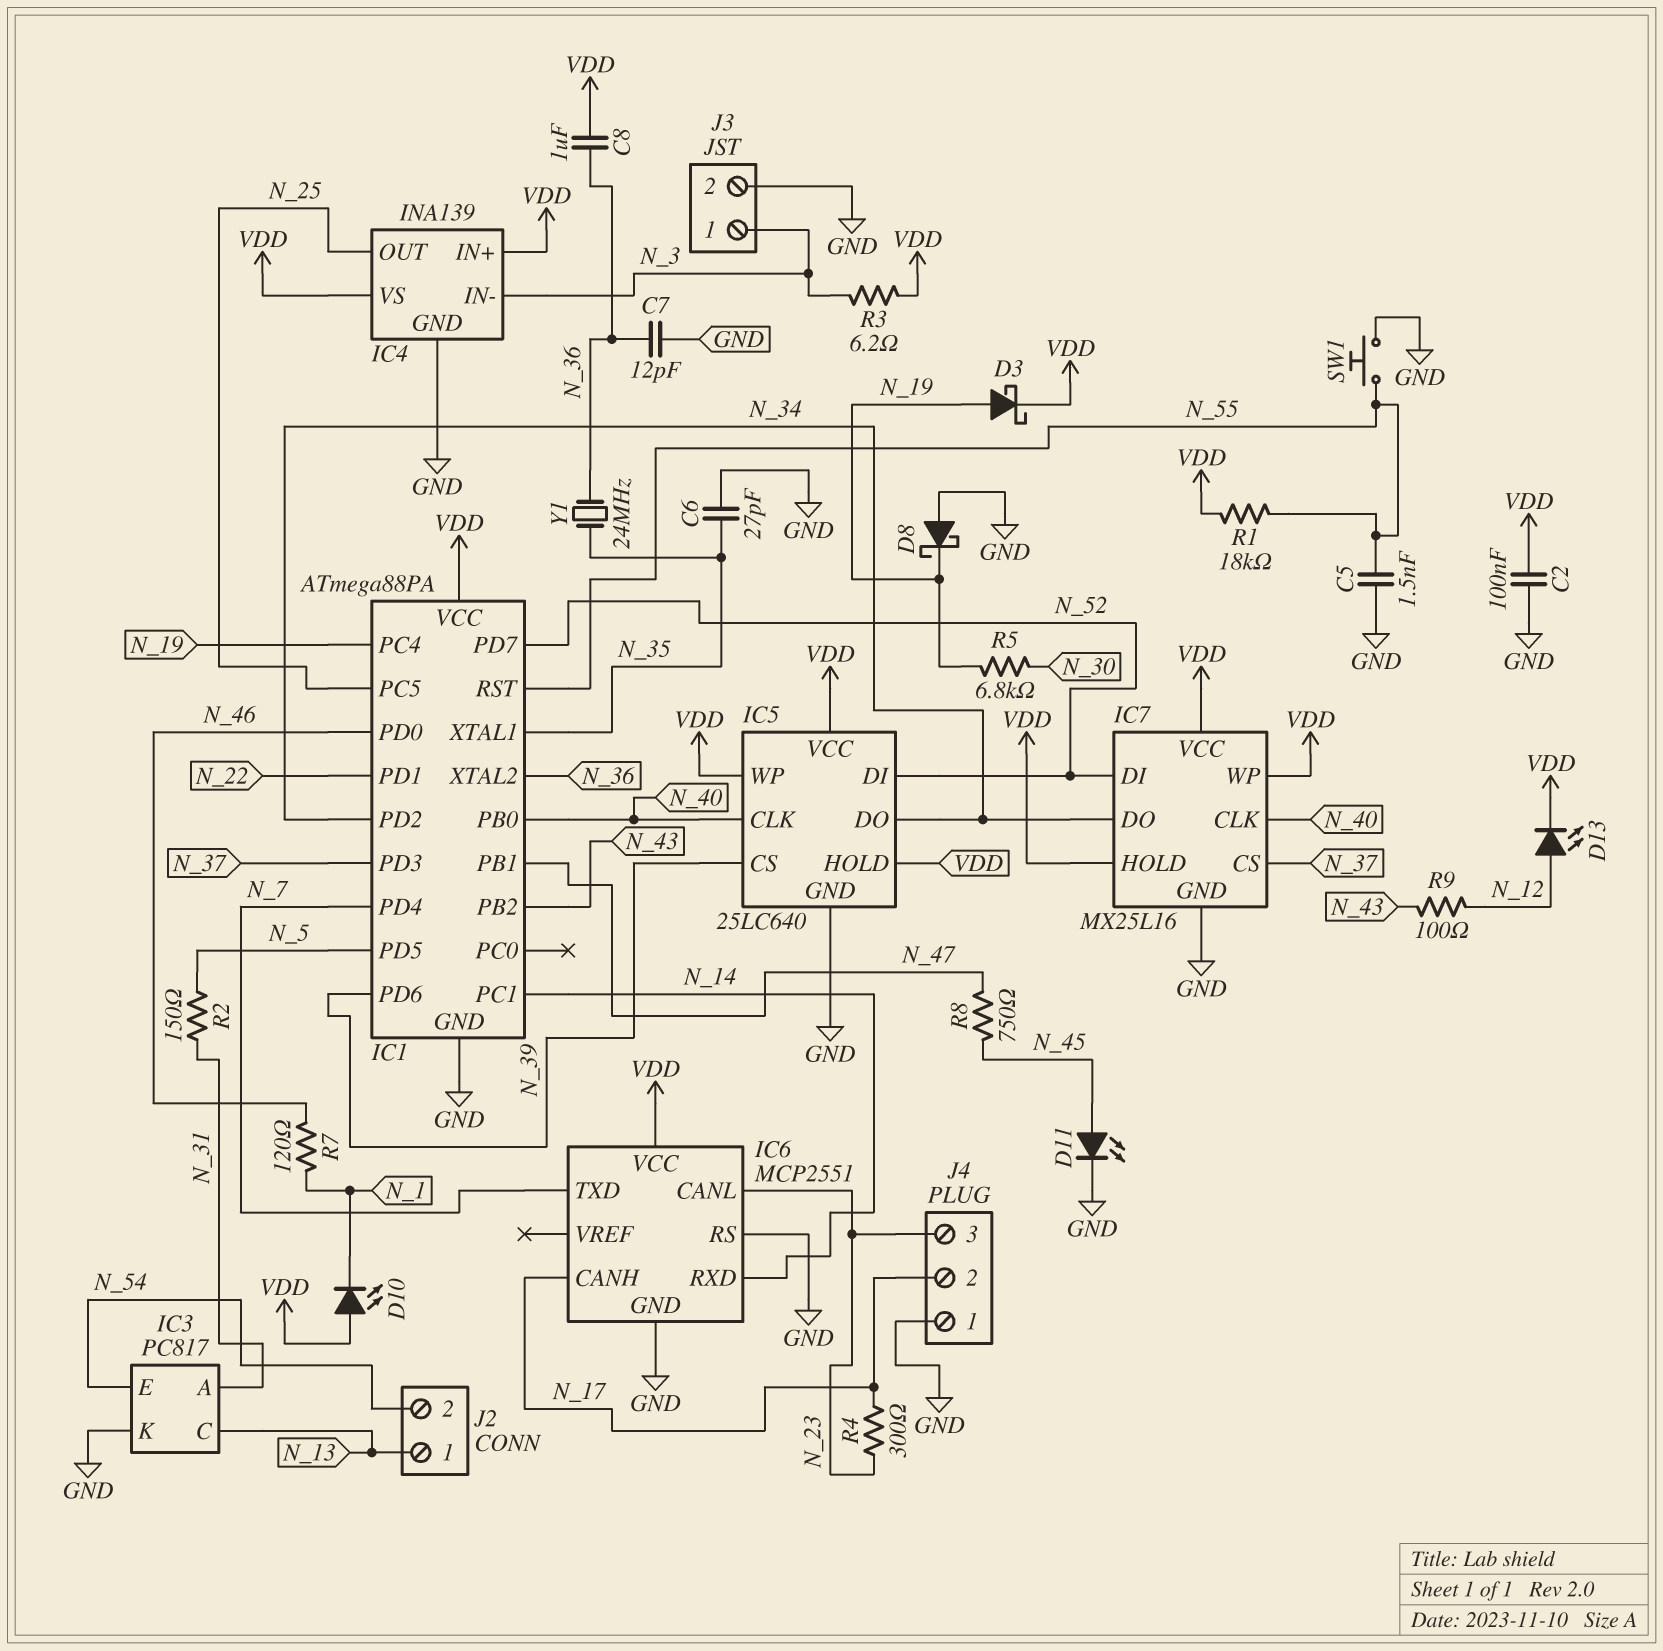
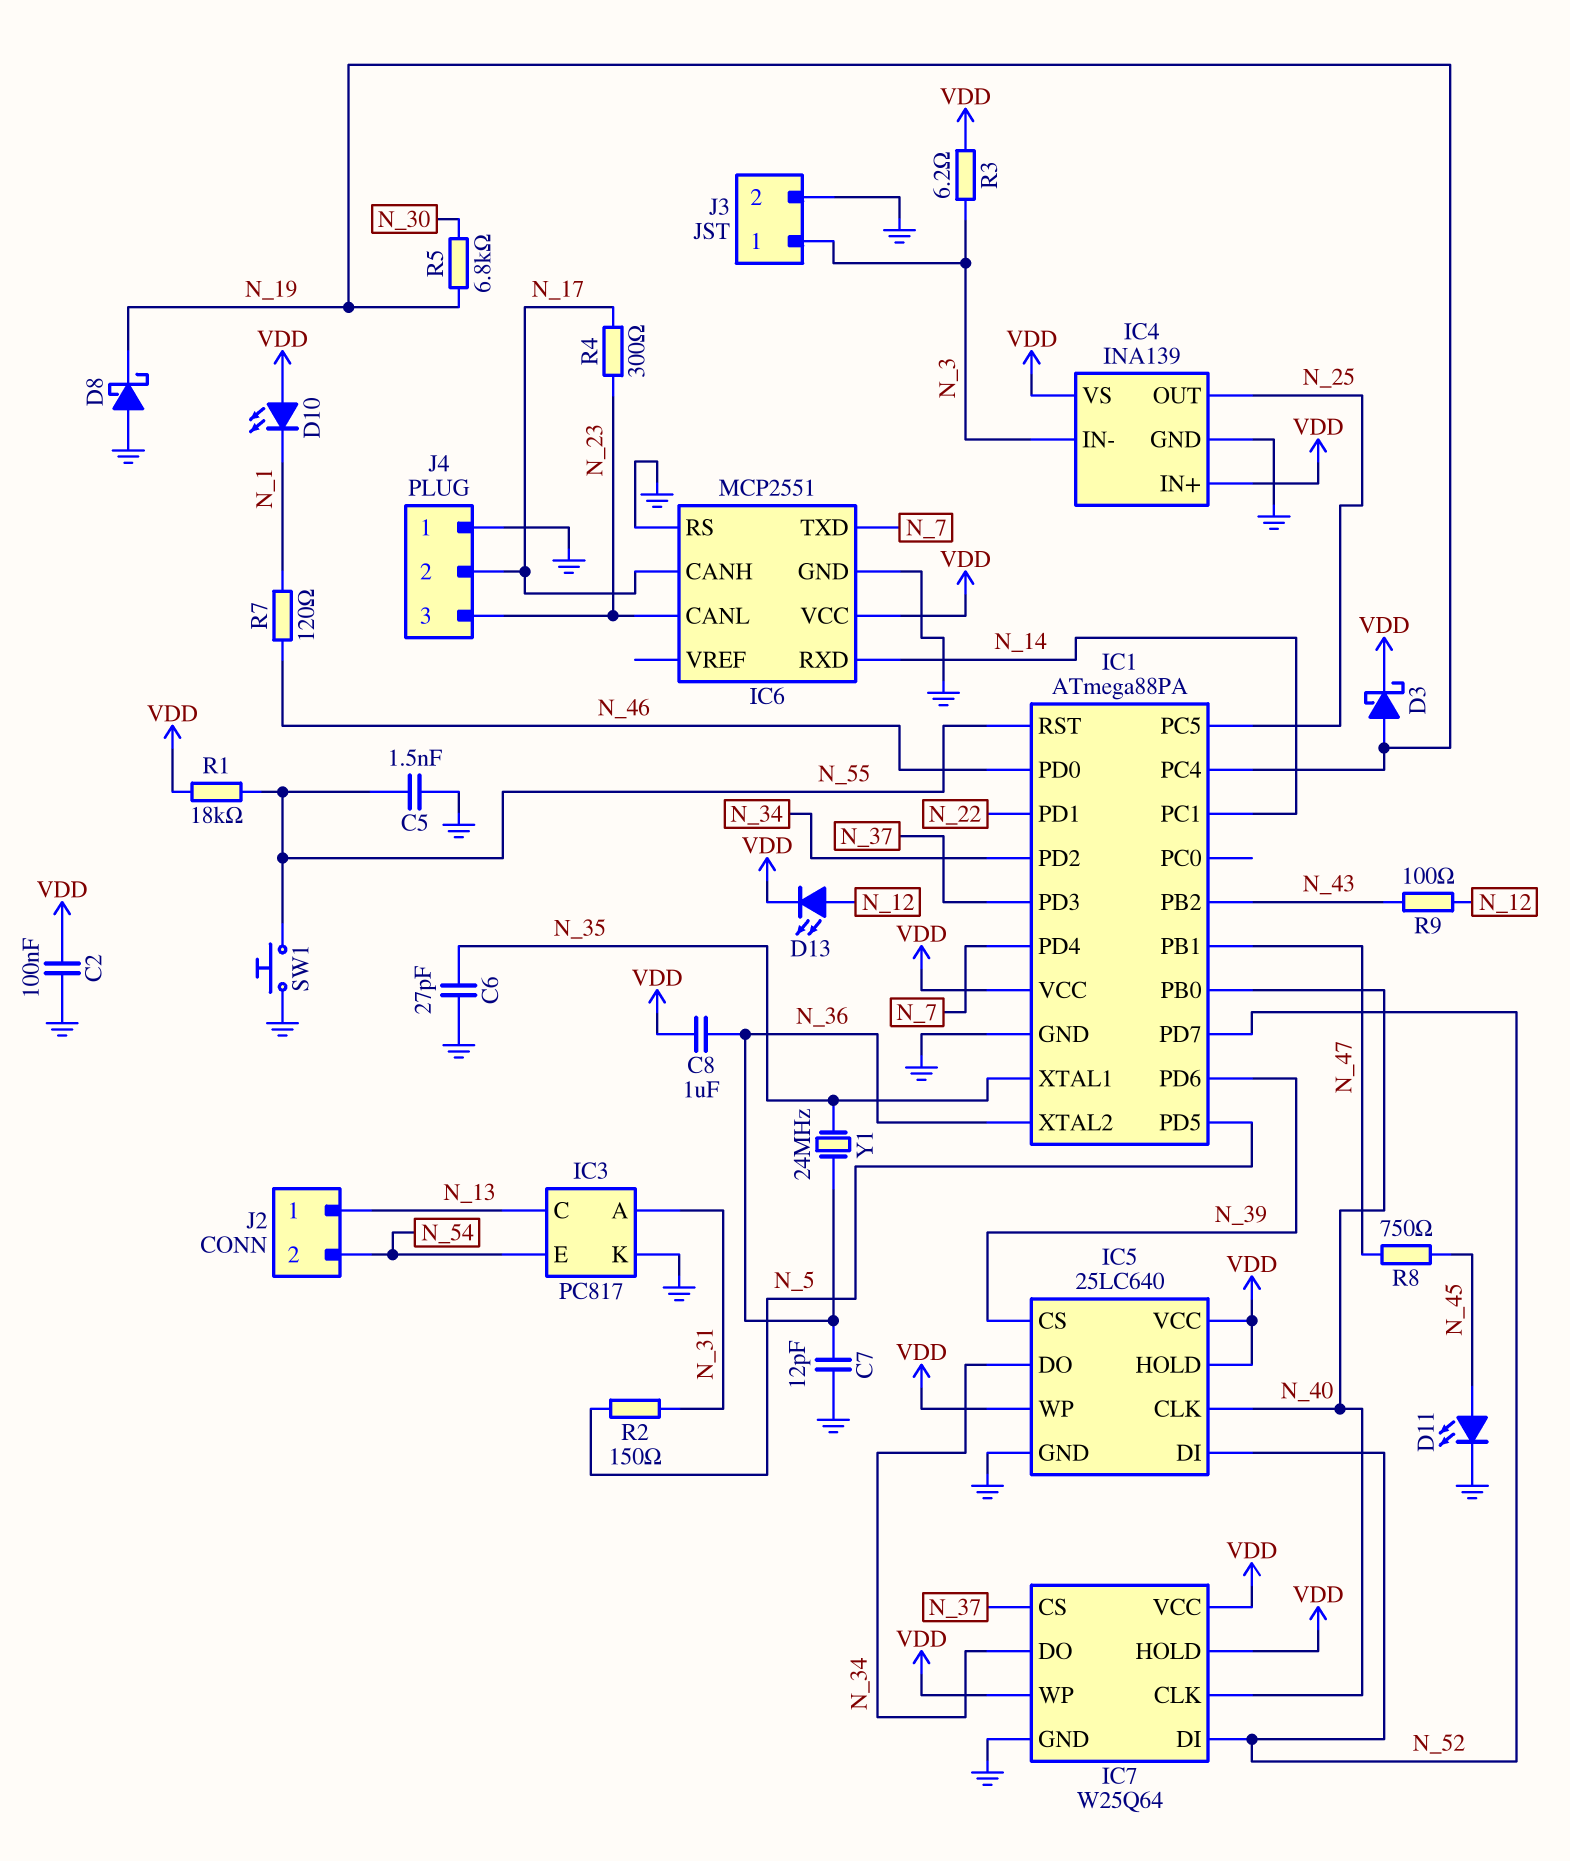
IC7: MX25L16 -> W25Q64

